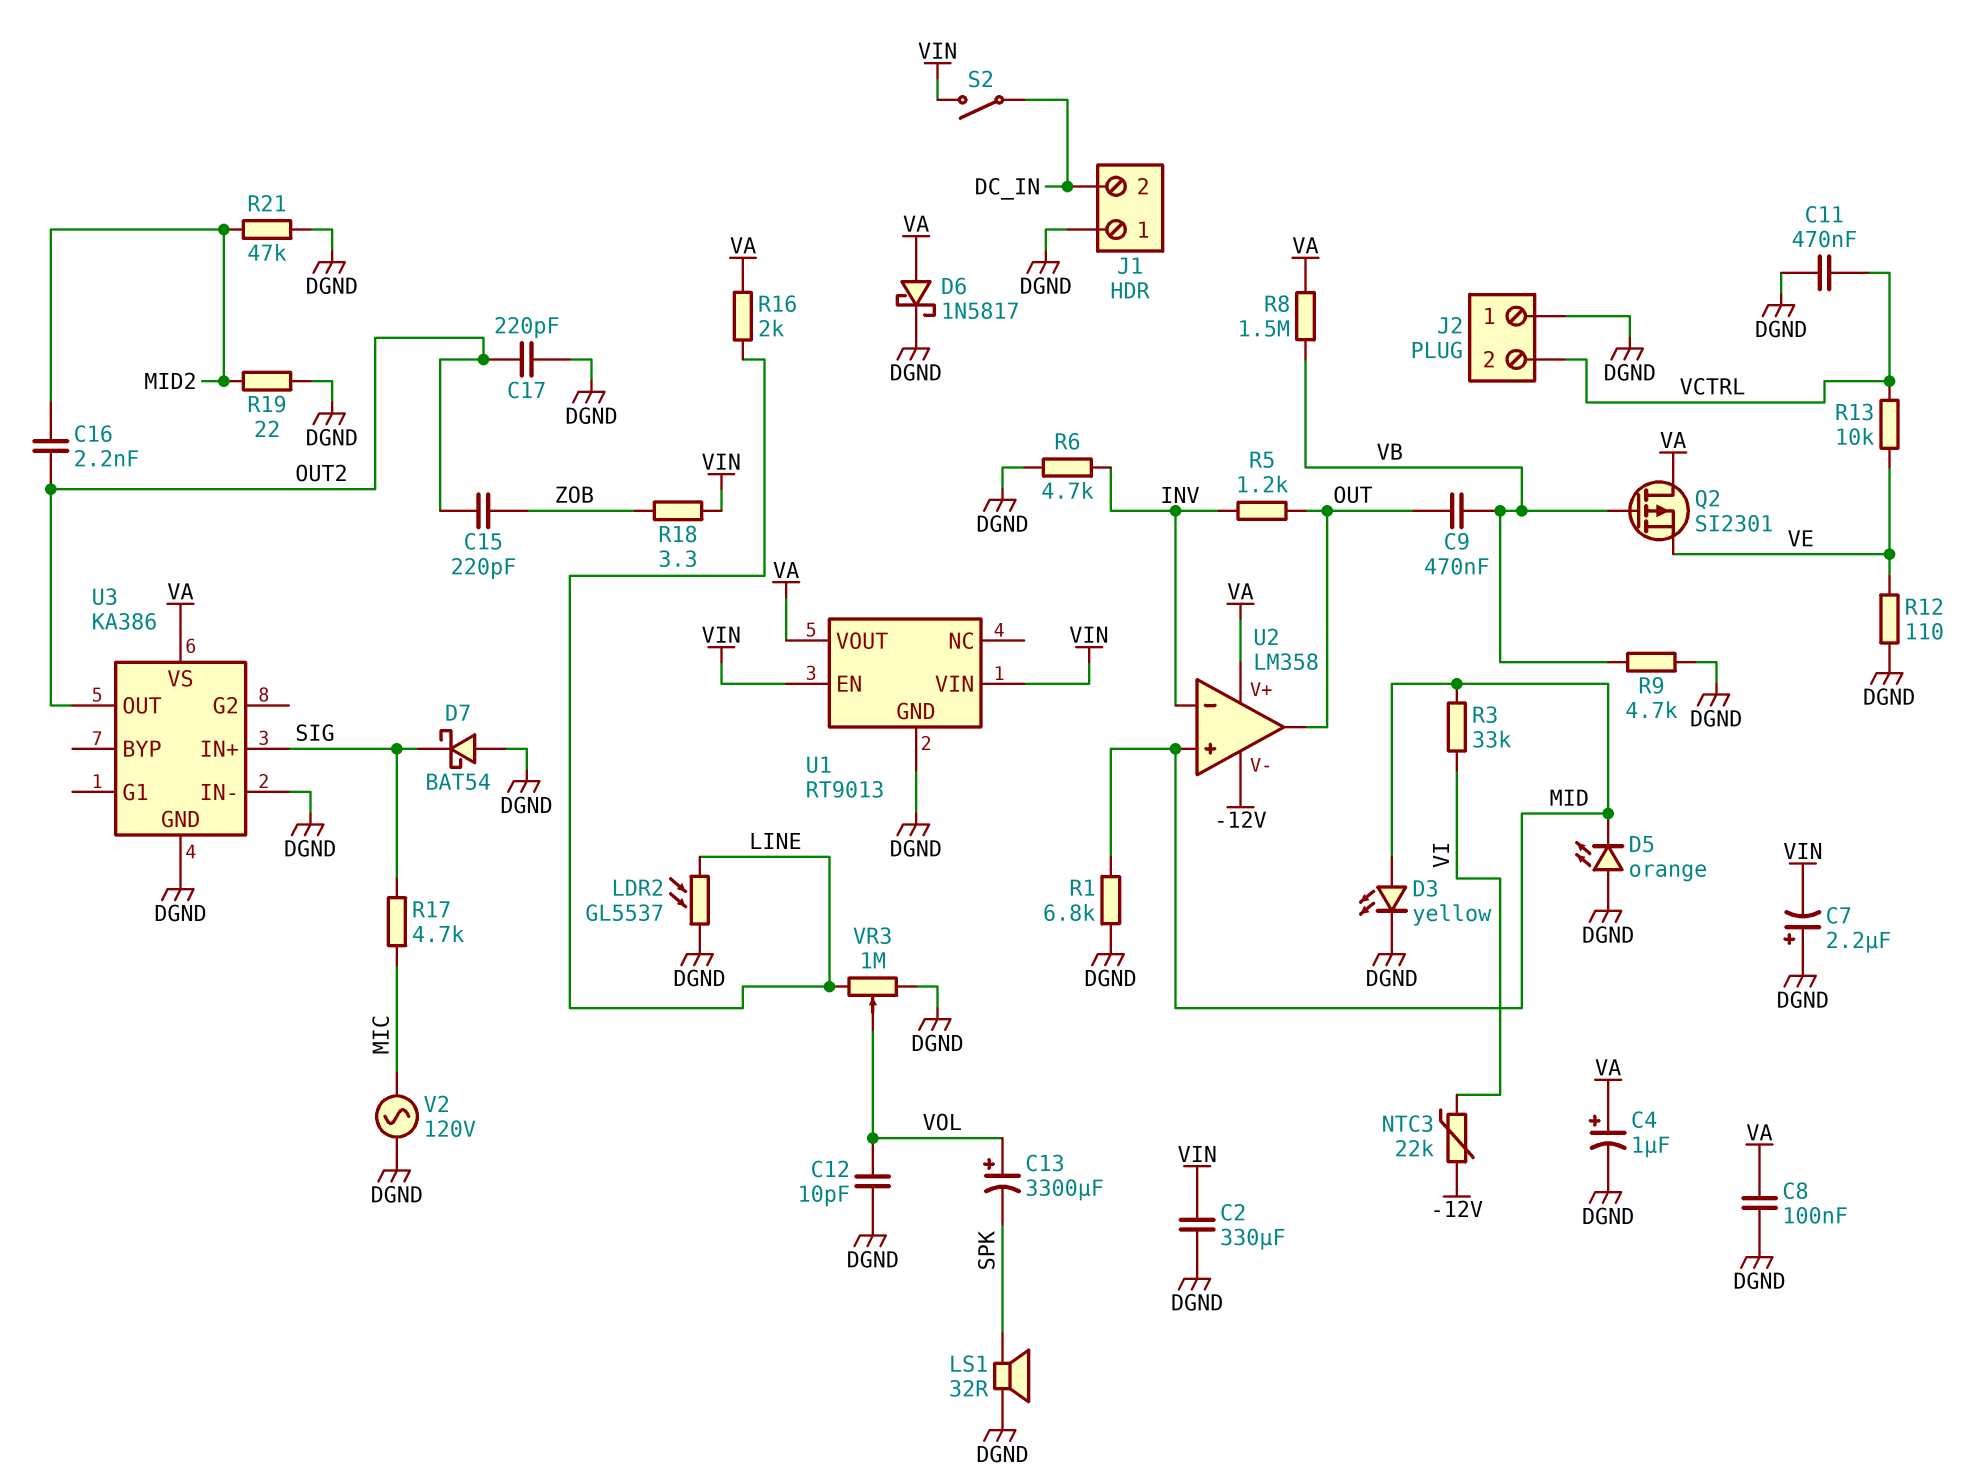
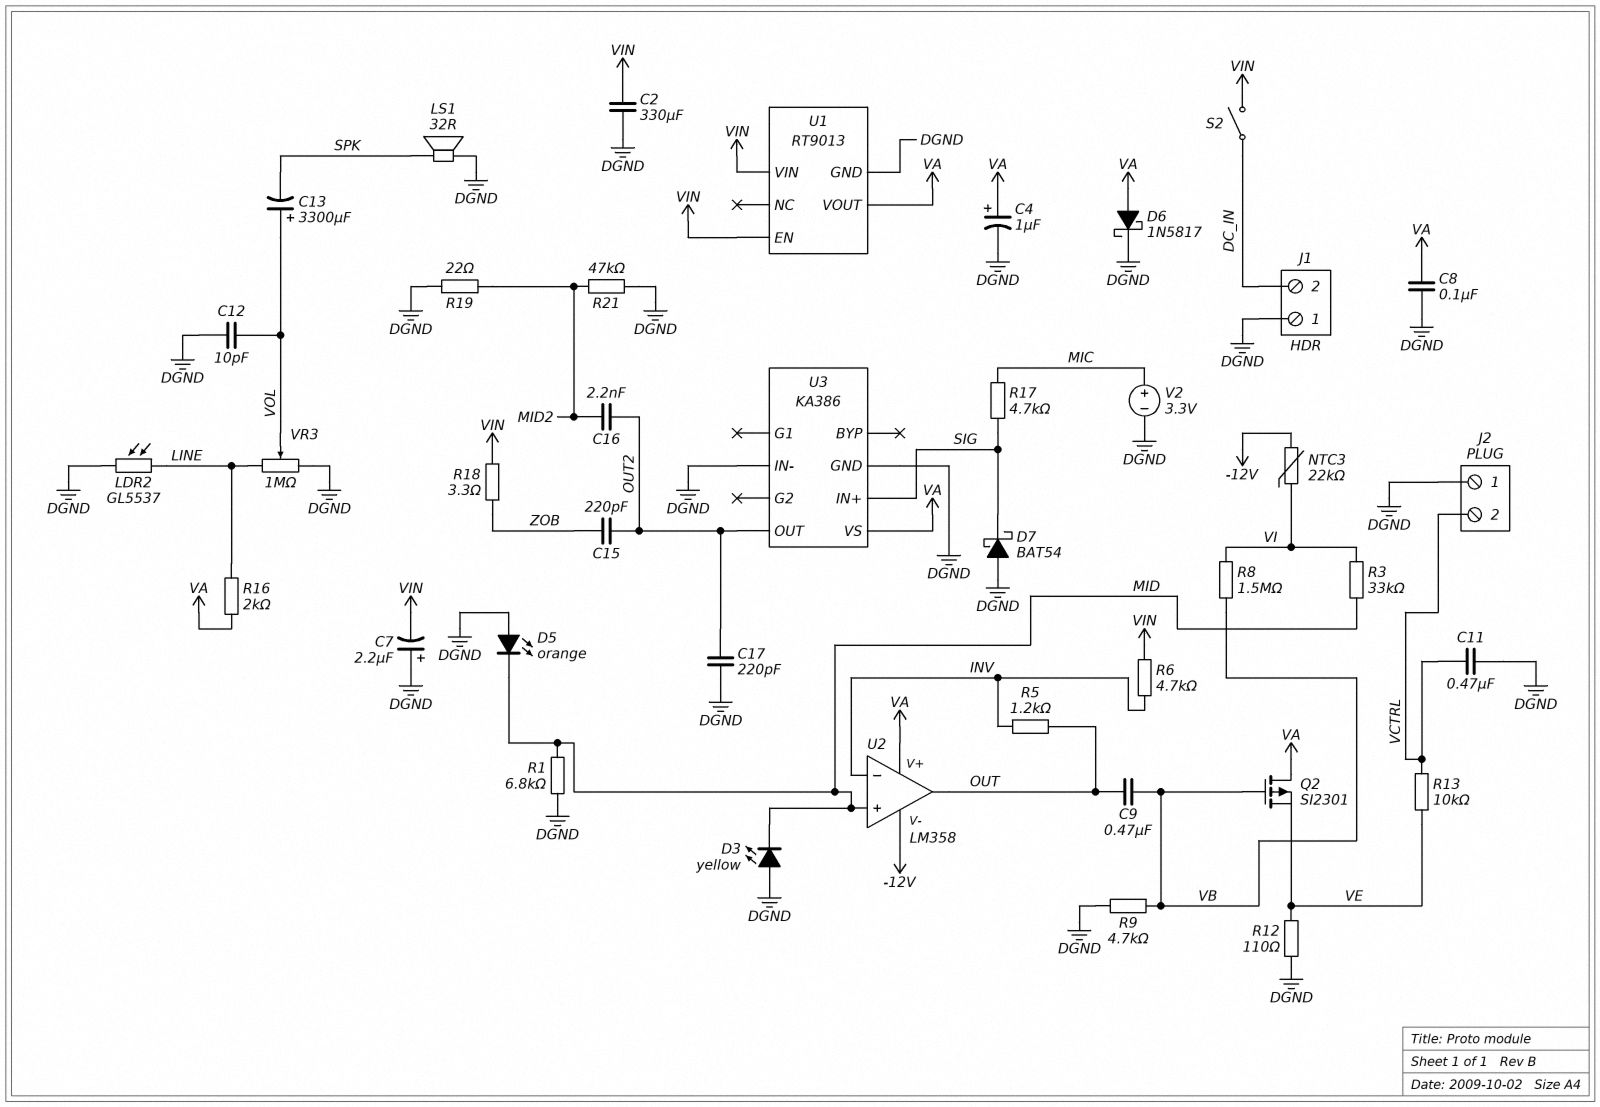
D3: LED yellow (A MID, K DGND) -> LED yellow (A DGND, K MID)
R6: 4.7k (DGND, INV) -> 4.7k (INV, VIN)
R8: 1.5M (VA, VB) -> 1.5M (VB, VI)
V2: AC 120V (DGND, MIC) -> 3.3V (plus MIC, minus DGND)

